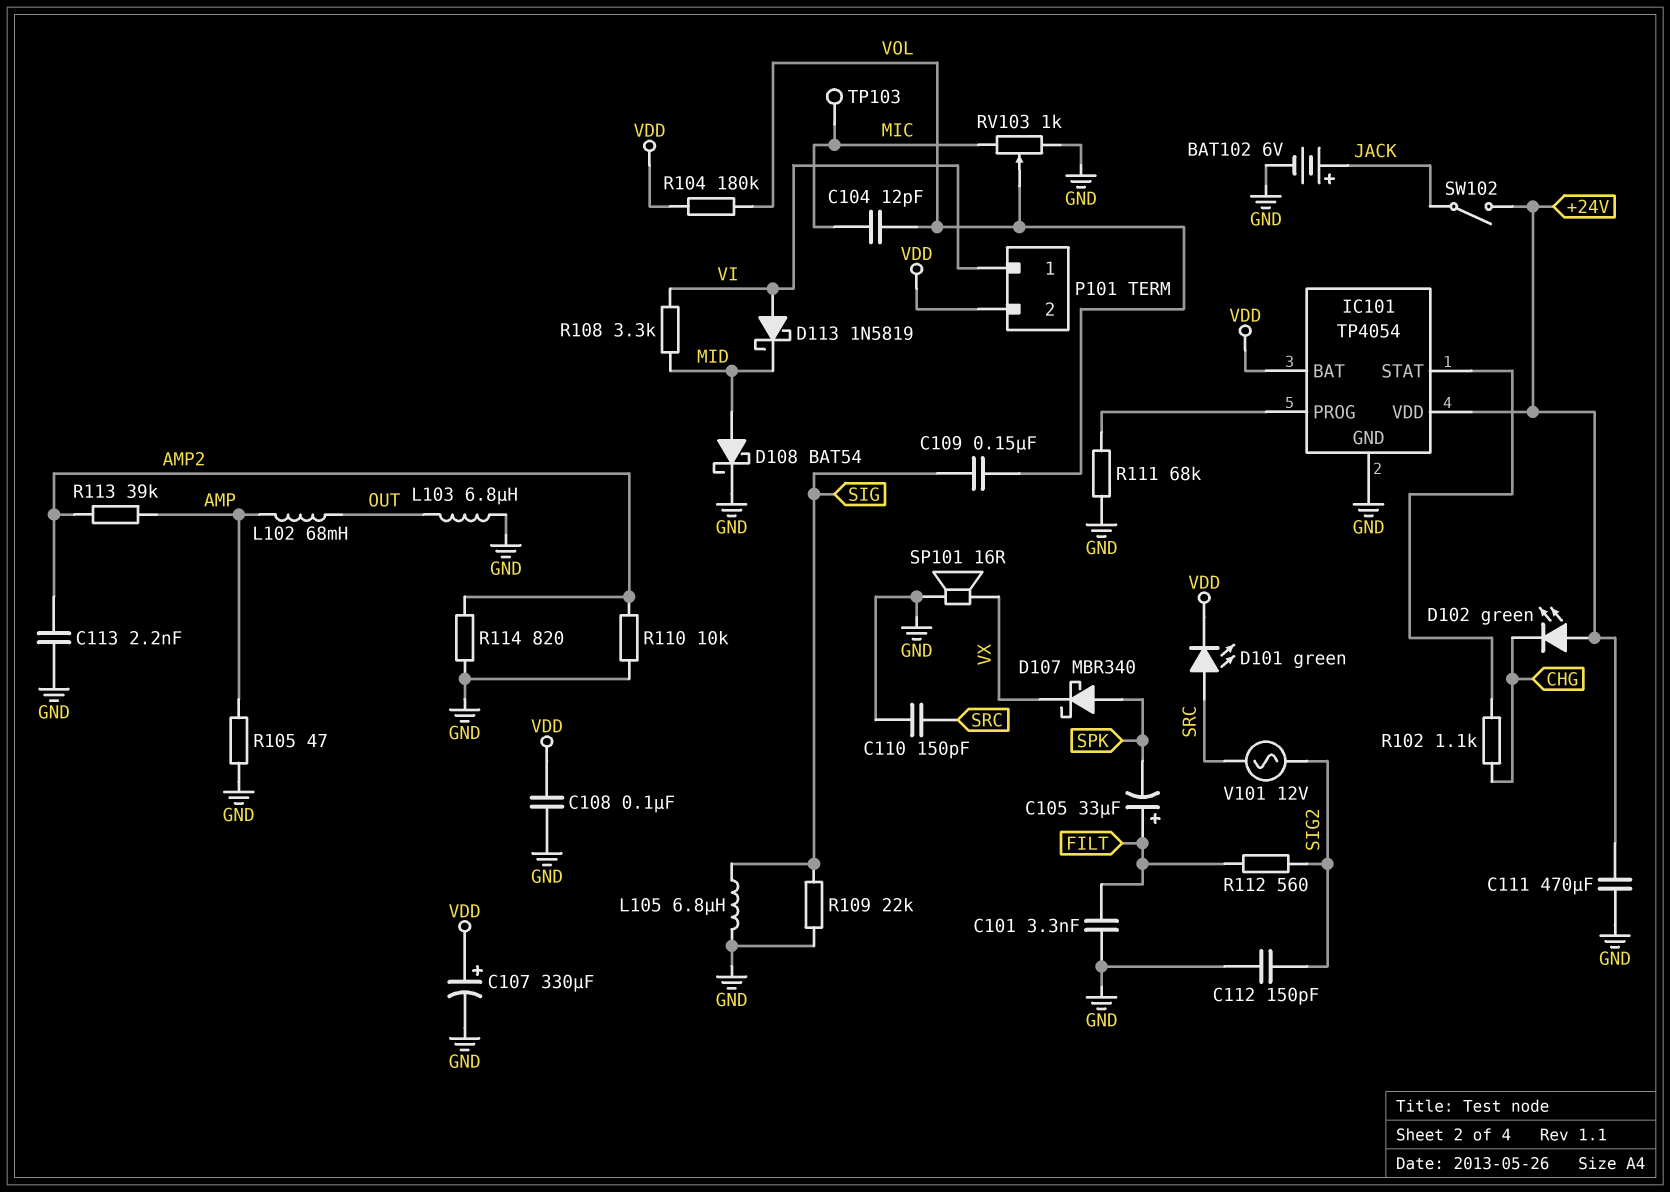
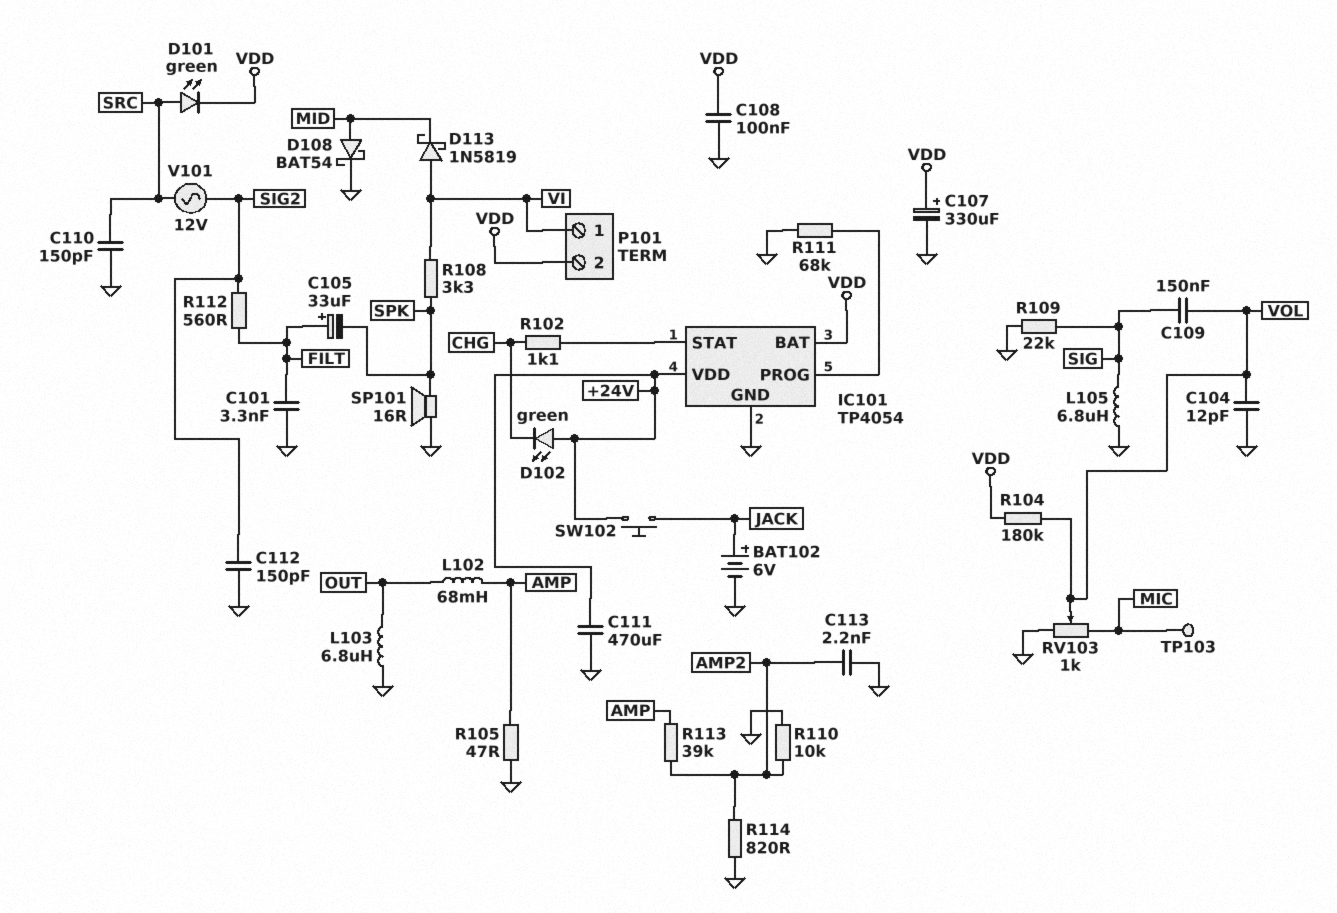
C104: 12pF (MIC, VOL) -> 12pF (GND, VOL)
D107: schottky MBR340 (A SPK, K VX) -> none
R108: 3.3k (MID, VI) -> 3.3k (SPK, VI)
SP101: speaker 16R (GND, VX) -> speaker 16R (GND, SPK)
SW102: switch (+24V, JACK) -> button (+24V, JACK)

